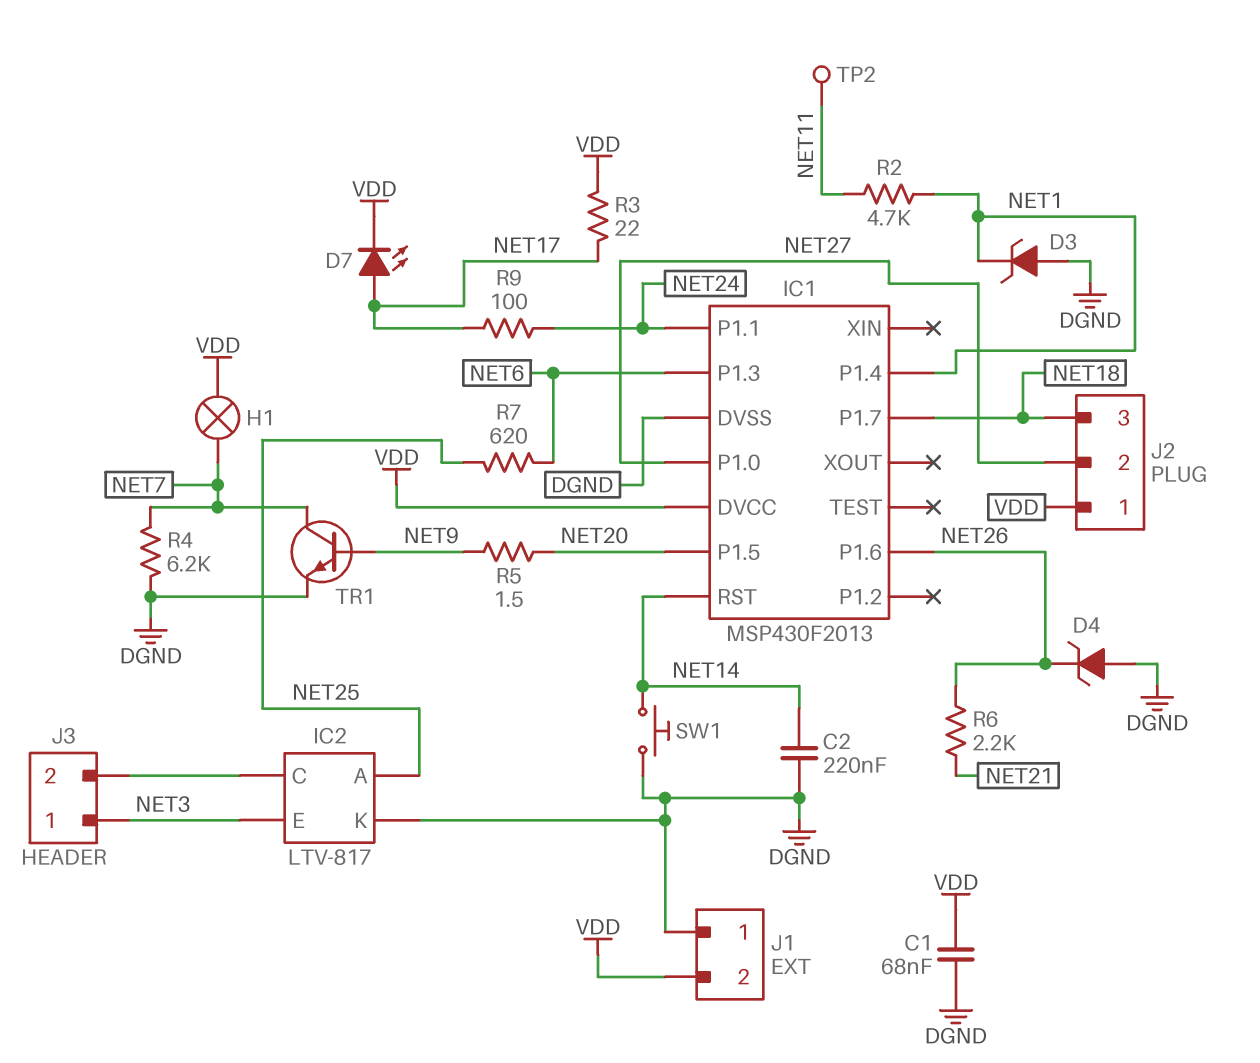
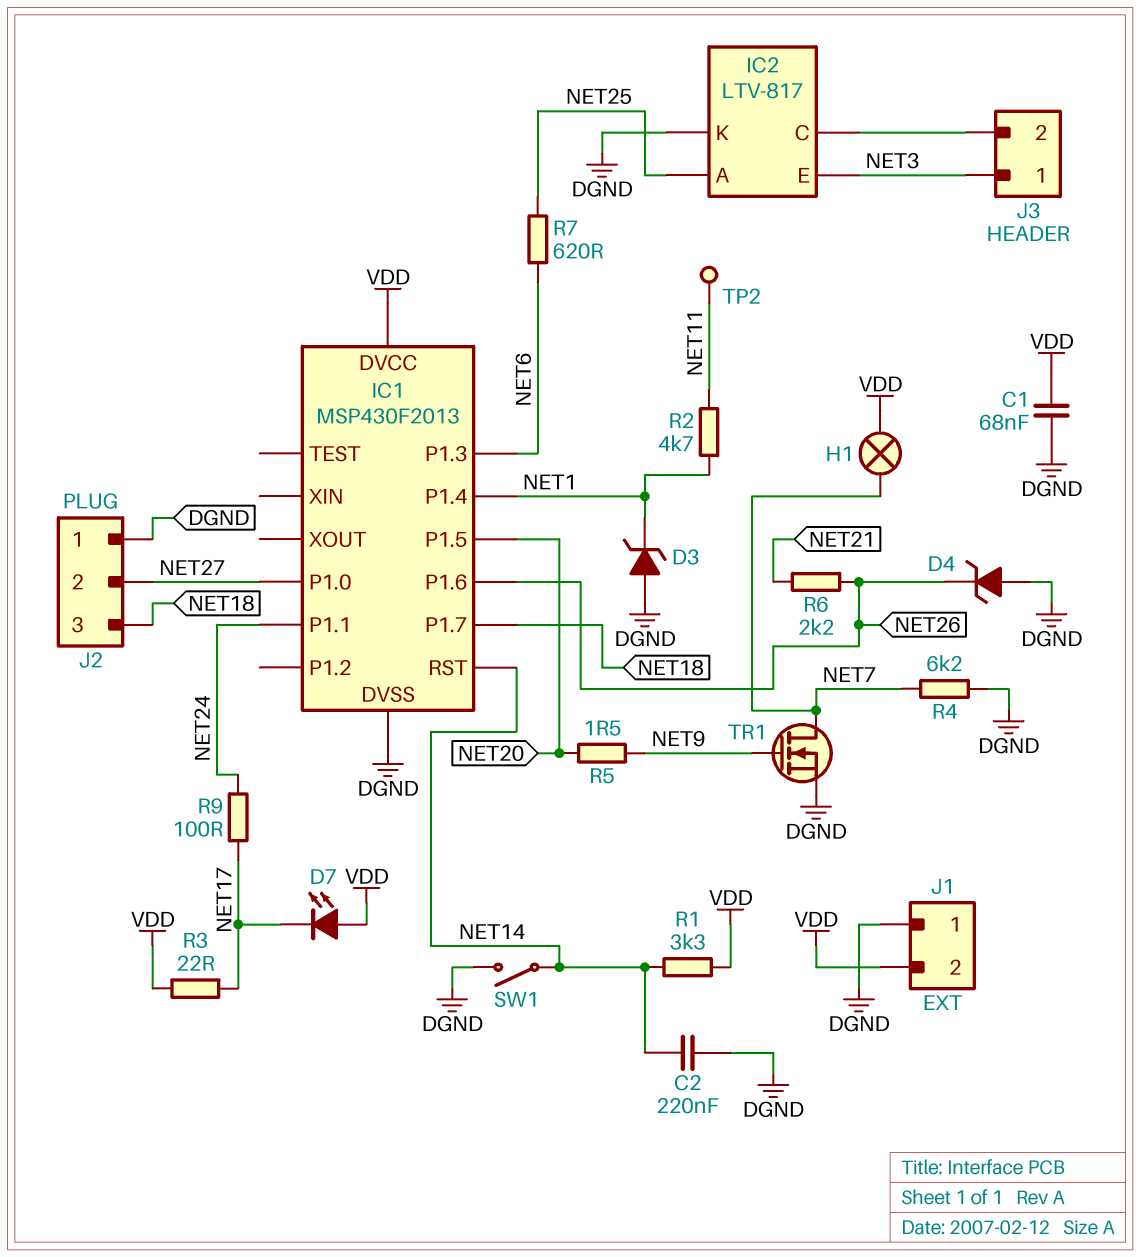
D7: LED (A NET17, K VDD) -> LED (A VDD, K NET17)
J2 pin 1: VDD -> DGND
R1: none -> 3.3k (NET14, VDD)
SW1: button (DGND, NET14) -> switch (DGND, NET14)
TR1: NPN (B NET9, C NET7, E DGND) -> NMOS (G NET9, D NET7, S DGND)

